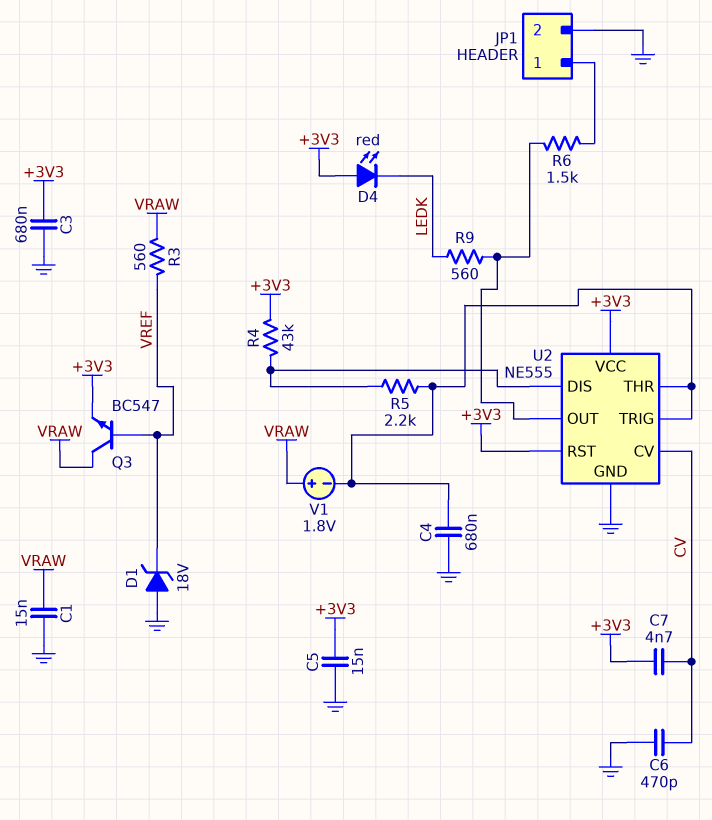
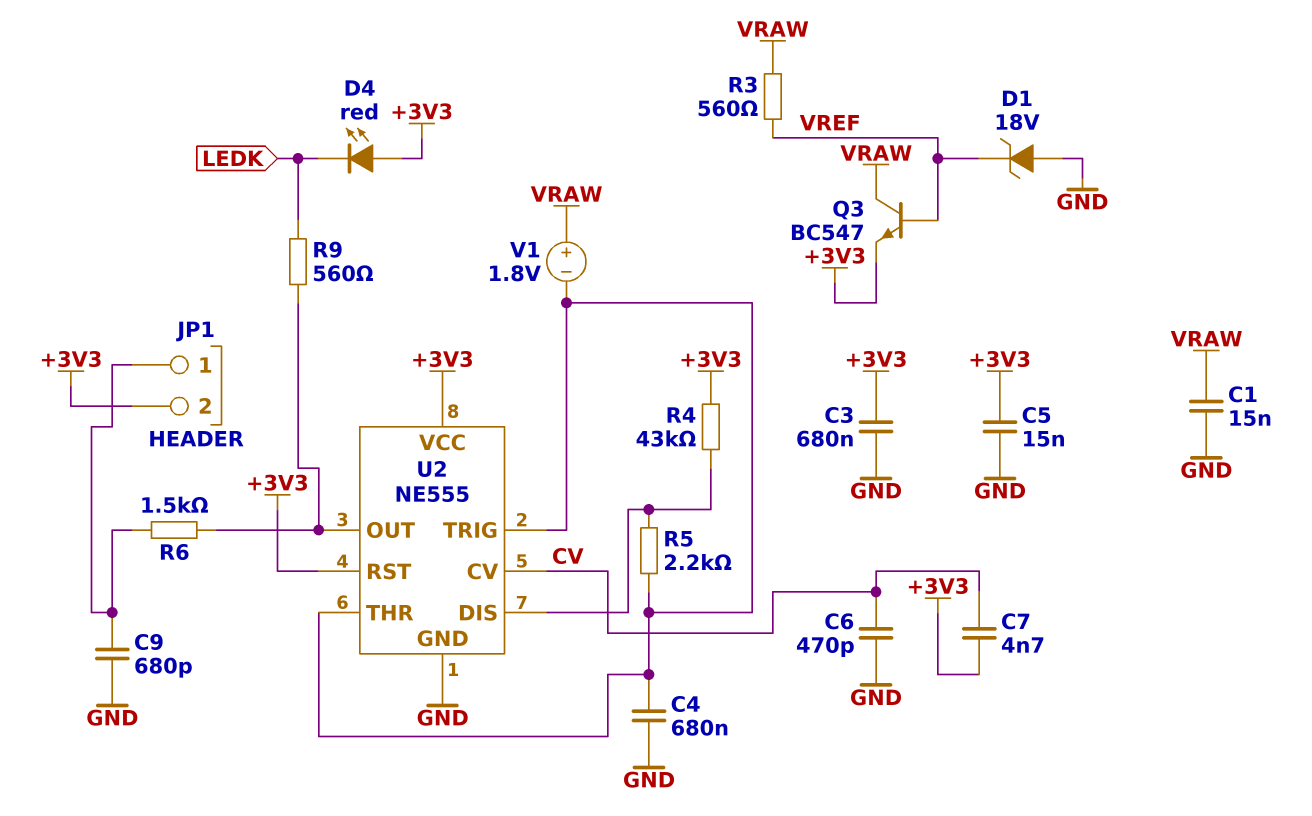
C9: none -> 680pF (GND, JP1/1)
JP1 pin 2: GND -> +3V3

